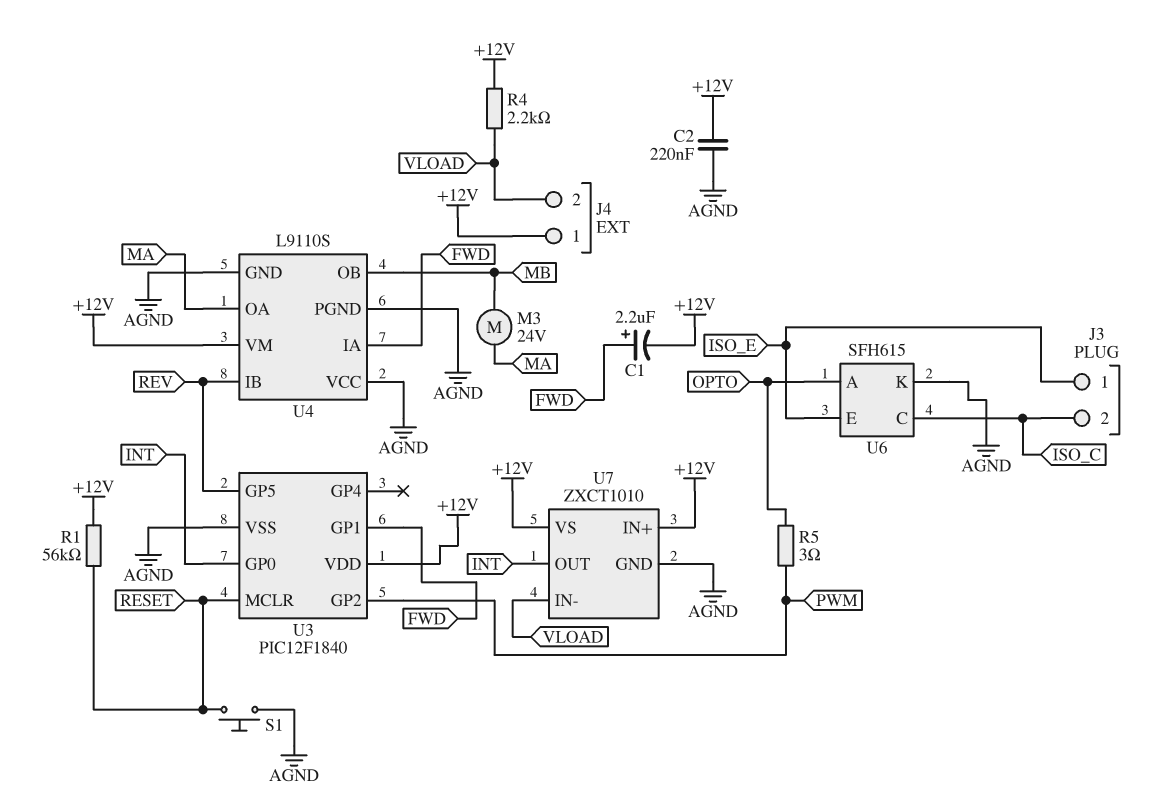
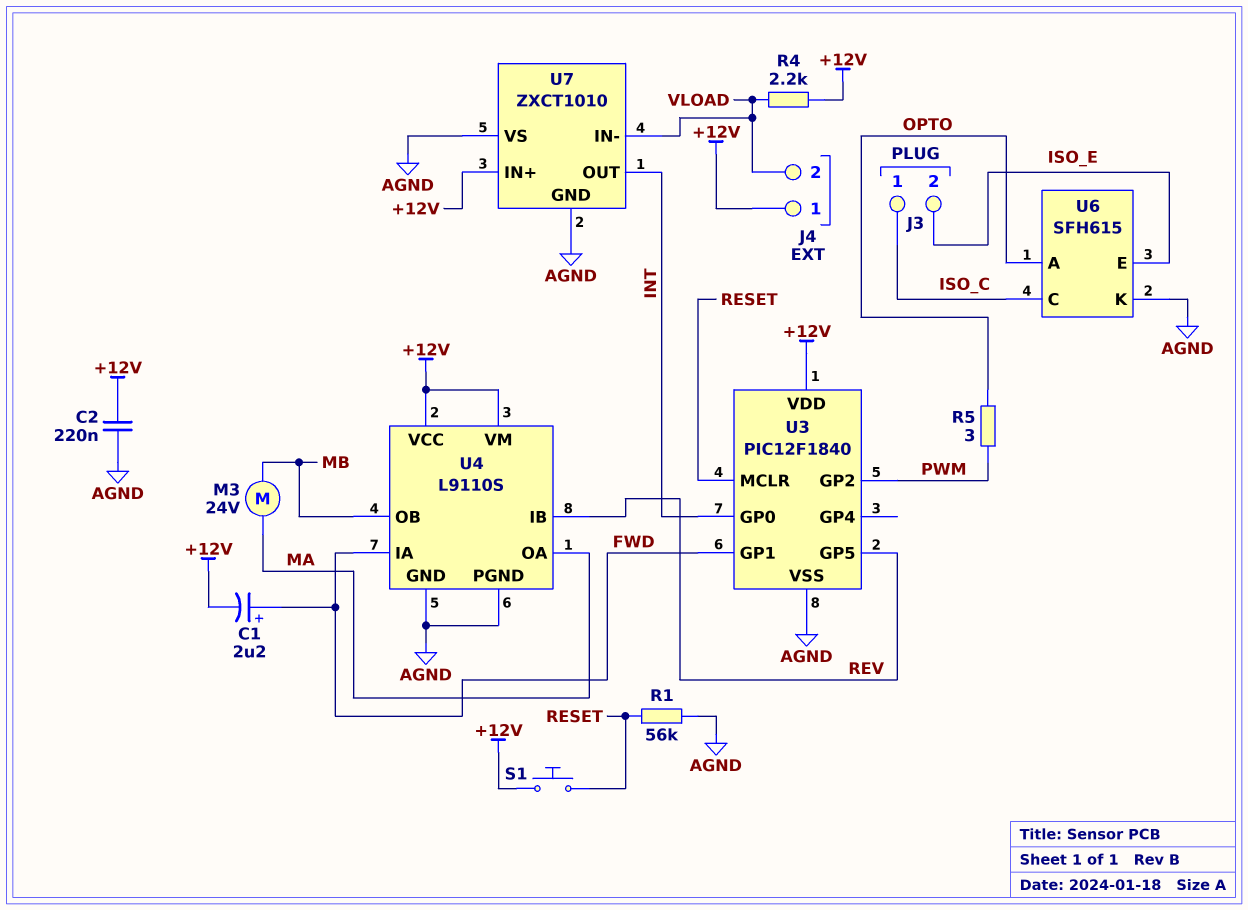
J3 pin 1: ISO_E -> ISO_C
J3 pin 2: ISO_C -> ISO_E
R1: 56k (+12V, RESET) -> 56k (AGND, RESET)
S1: button (AGND, RESET) -> button (+12V, RESET)
U4 pin VCC: AGND -> +12V
U7 pin VS: +12V -> AGND

